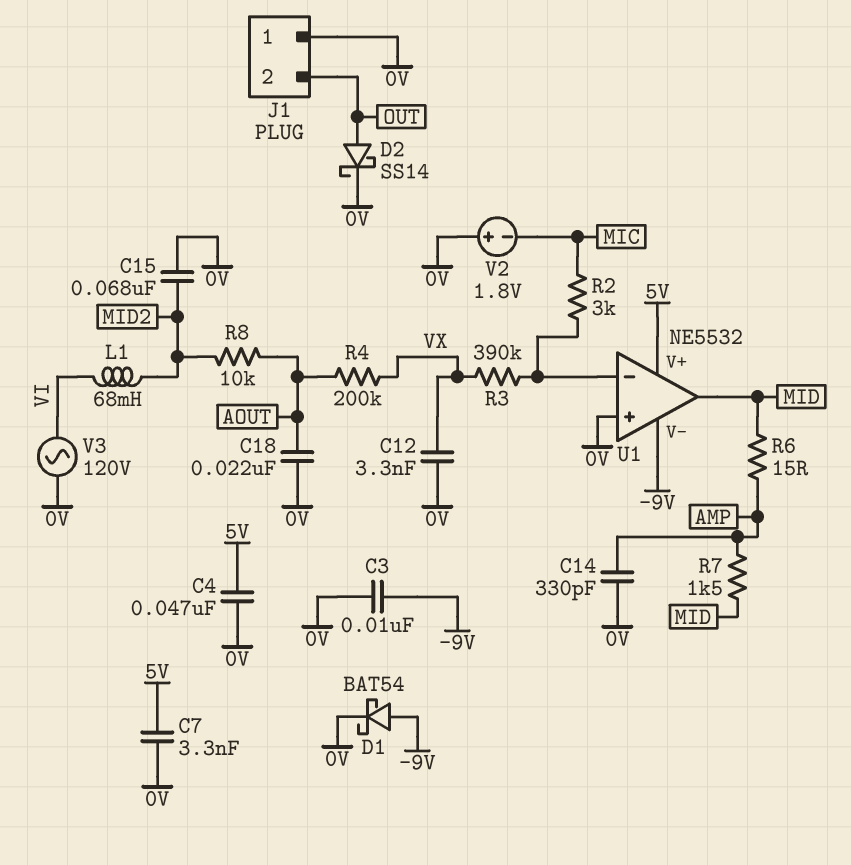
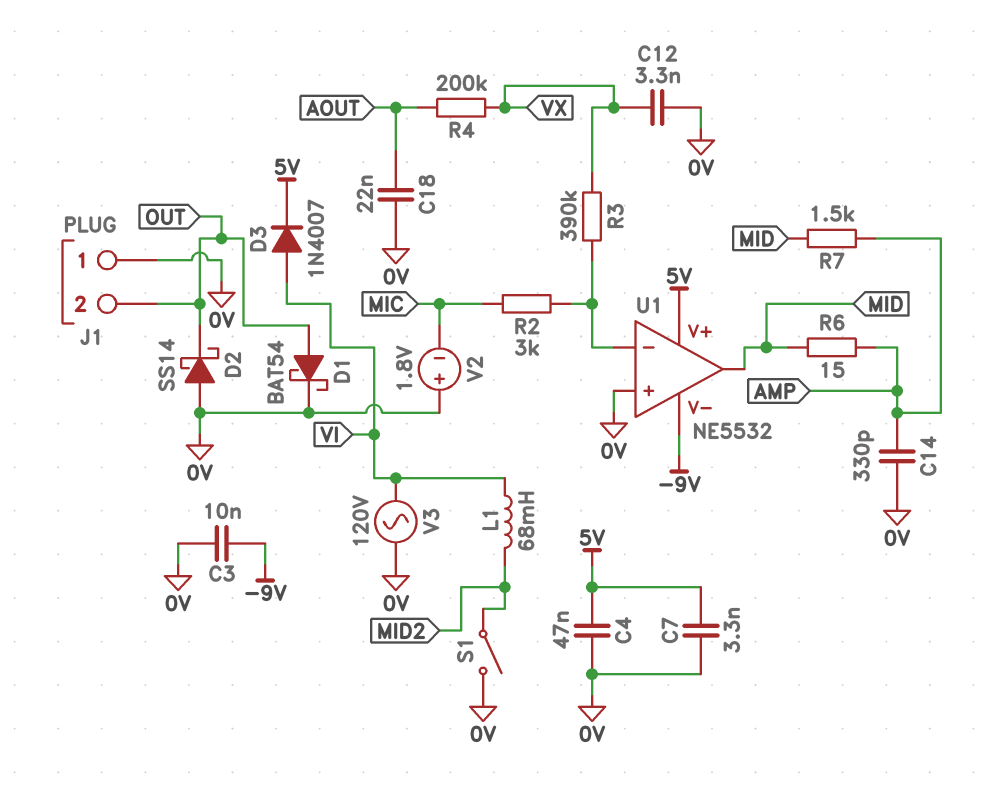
C15: 68nF (0V, MID2) -> none
D1: schottky BAT54 (A -9V, K 0V) -> schottky BAT54 (A OUT, K 0V)
D2: schottky SS14 (A OUT, K 0V) -> schottky SS14 (A 0V, K OUT)
D3: none -> diode 1N4007 (A VI, K 5V)
R8: 10k (AOUT, MID2) -> none
S1: none -> switch (0V, MID2)

